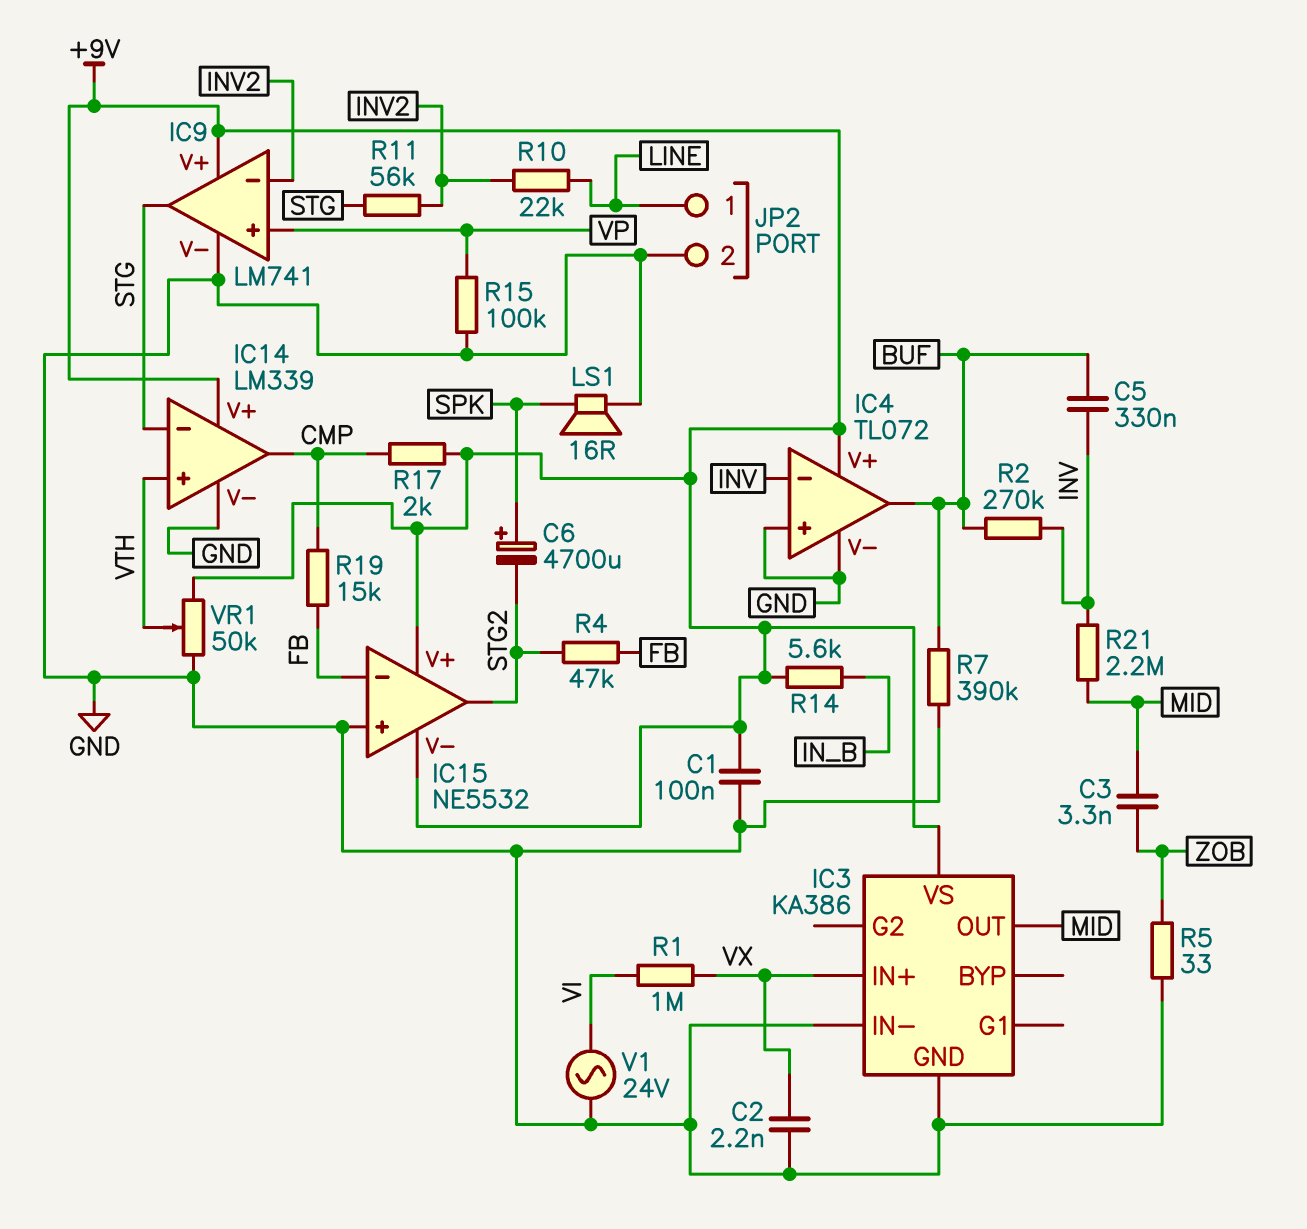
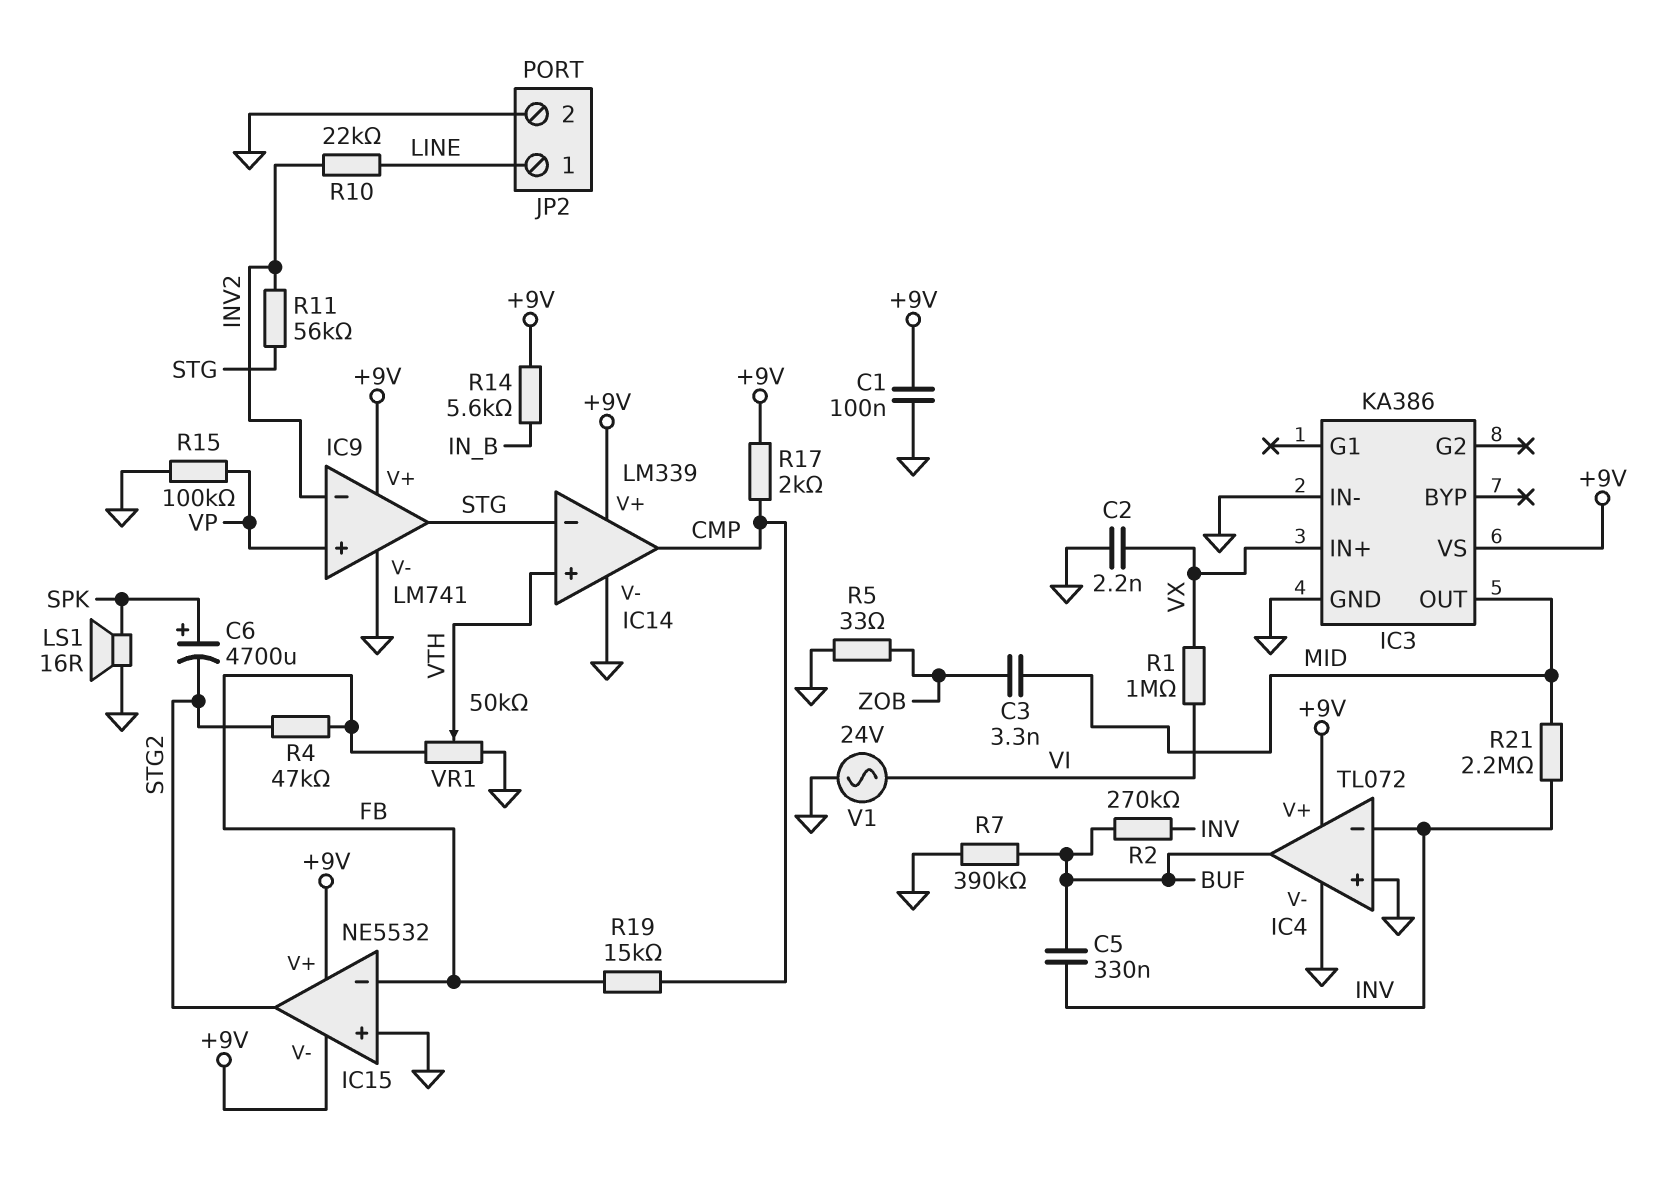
VR1: 50k (+9V, GND, wiper VTH) -> 50k (FB, GND, wiper VTH)

